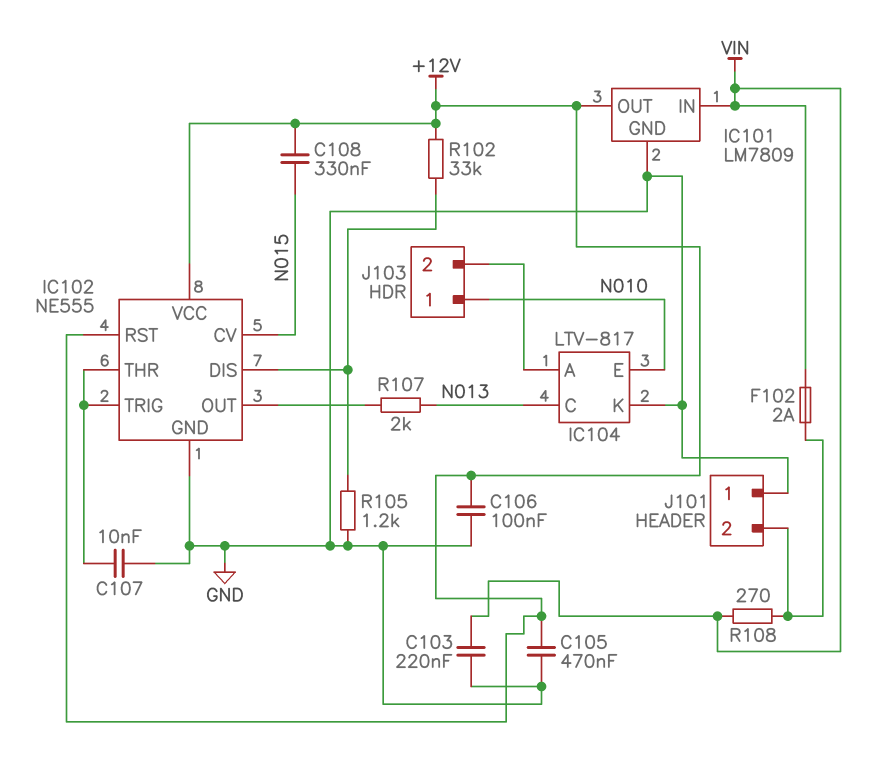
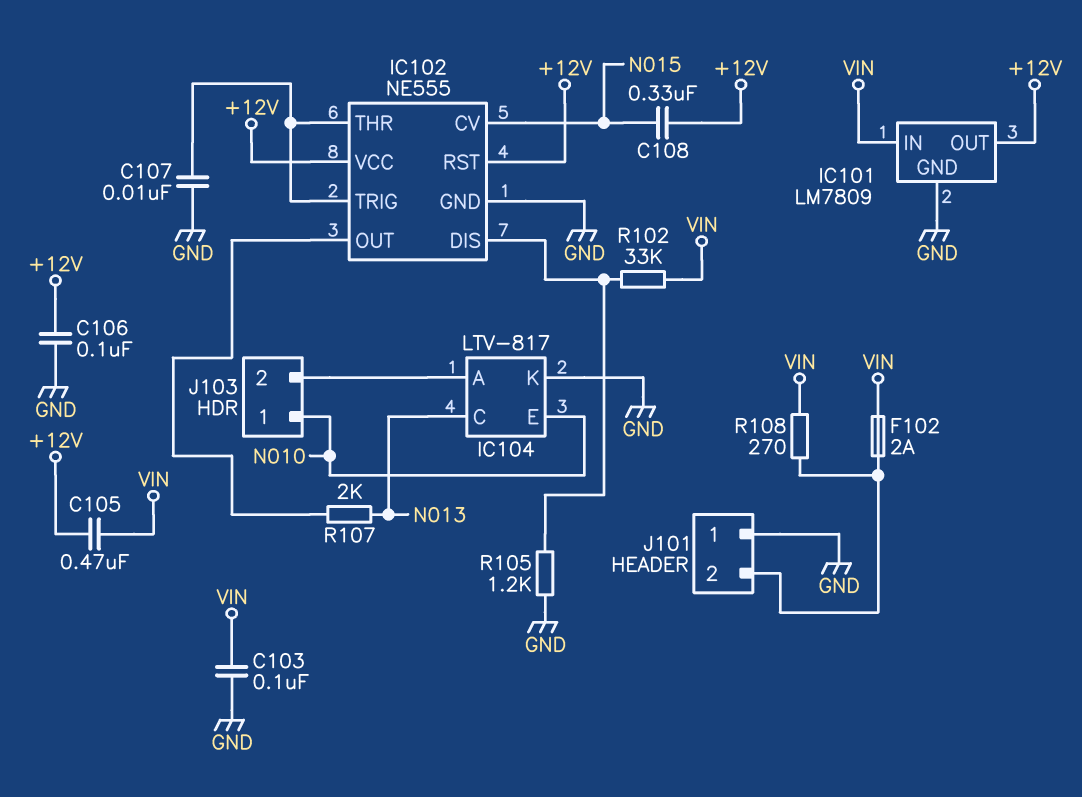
C103: 220nF (GND, VIN) -> 100nF (GND, VIN)
C105: 470nF (+12V, GND) -> 470nF (+12V, VIN)
R102: 33k (+12V, IC102/DIS) -> 33k (IC102/DIS, VIN)

